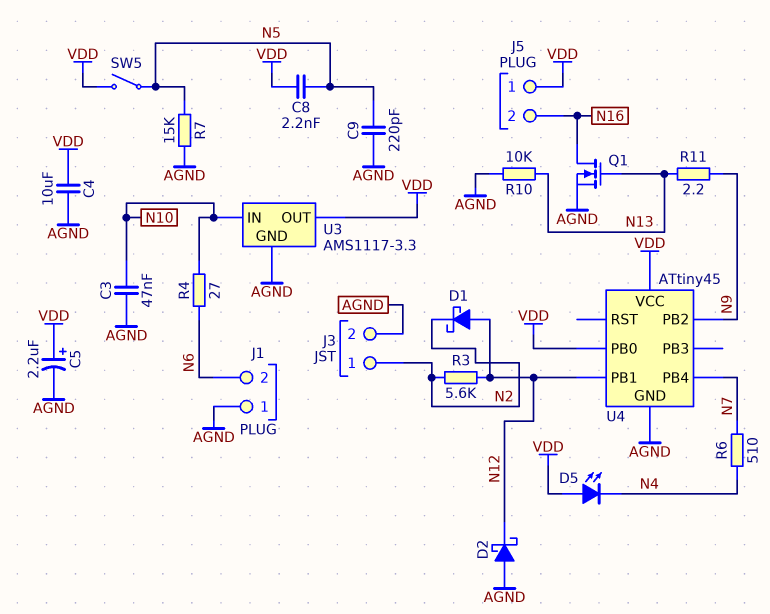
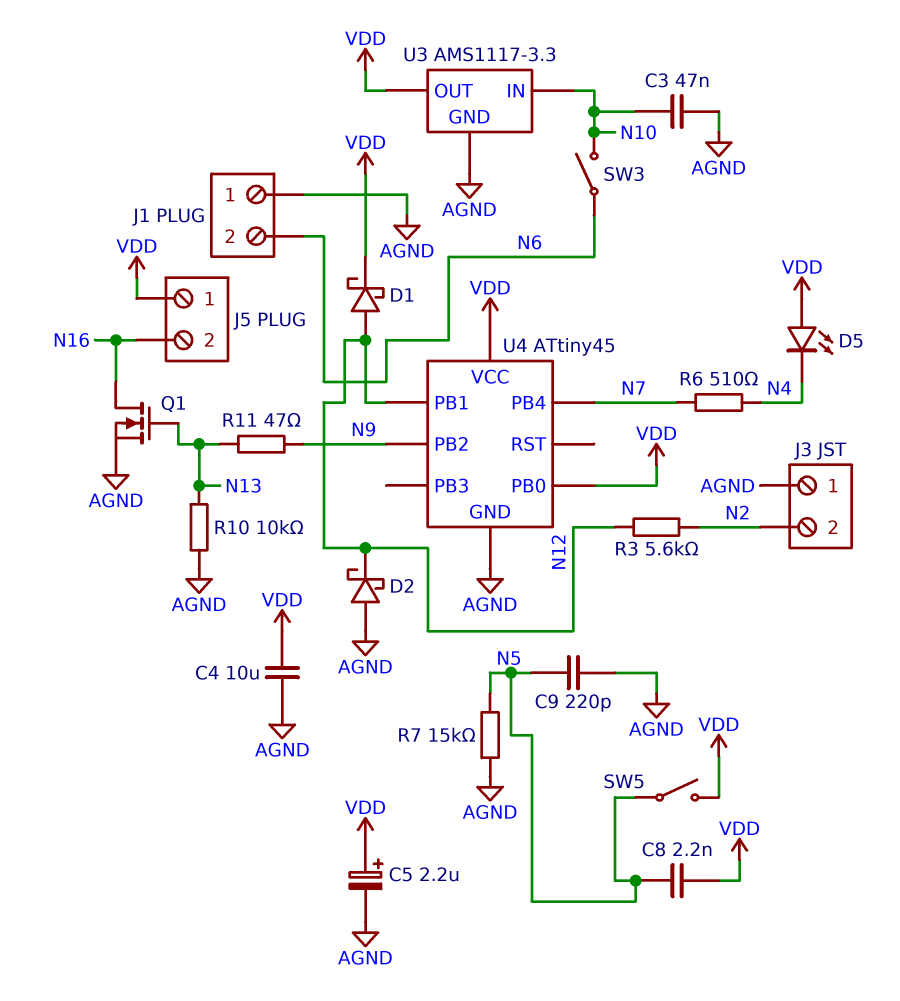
D1: schottky (A N12, K N2) -> schottky (A N12, K VDD)
J3 pin 1: N2 -> AGND
J3 pin 2: AGND -> N2
R4: 27 (N6, N10) -> none
R11: 2.2 (N9, N13) -> 47 (N9, N13)
SW3: none -> switch (N6, N10)

